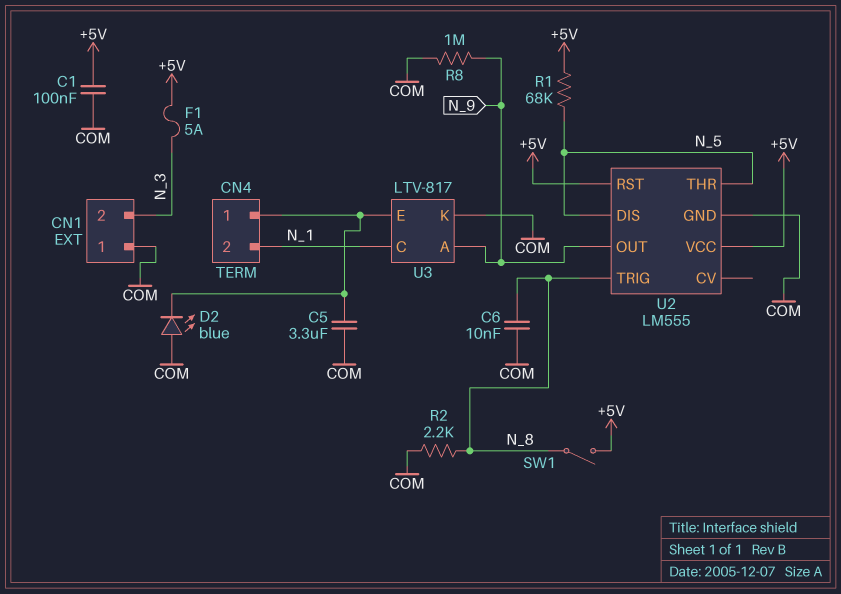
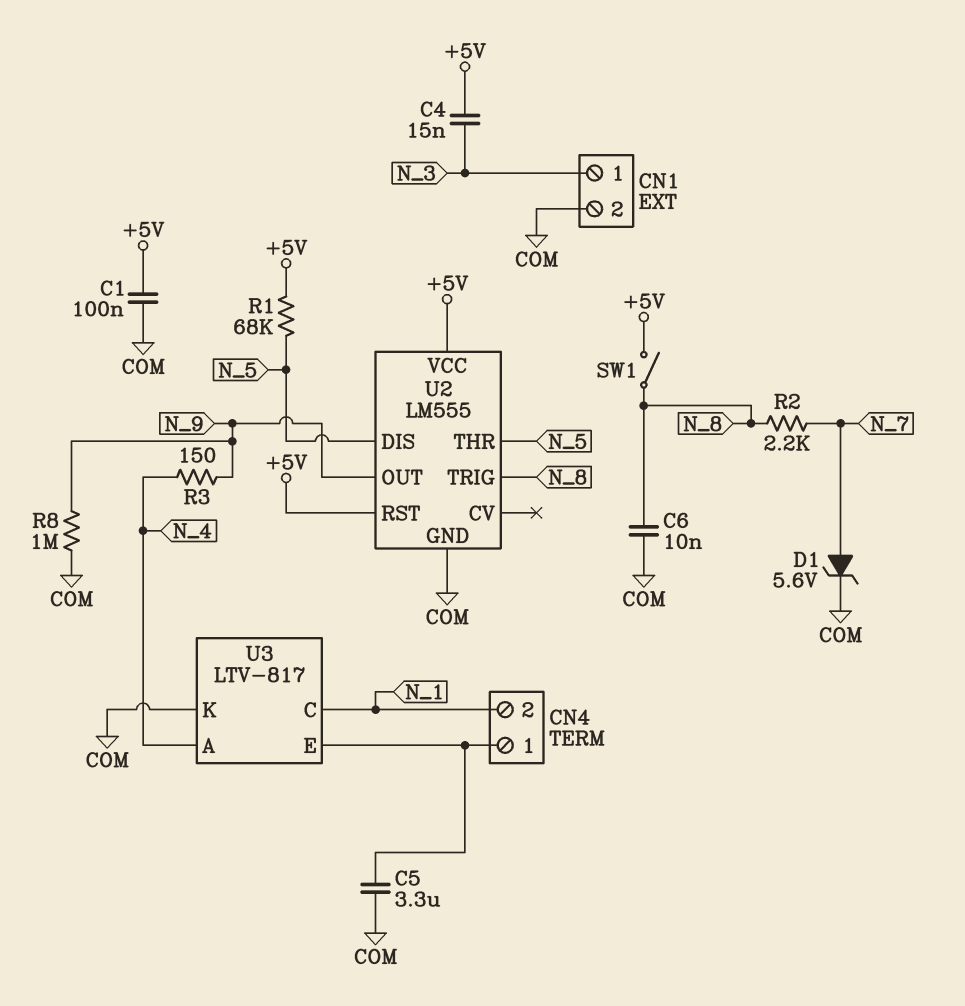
C4: none -> 15nF (+5V, N_3)
CN1 pin 1: COM -> N_3
CN1 pin 2: N_3 -> COM
D1: none -> zener 5.6V (A N_7, K COM)
D2: LED blue (A COM, K CN4/1) -> none
F1: 5A (+5V, N_3) -> none
R2: 2.2k (COM, N_8) -> 2.2k (N_7, N_8)
R3: none -> 150 (N_4, N_9)
U3 pin A: N_9 -> N_4

